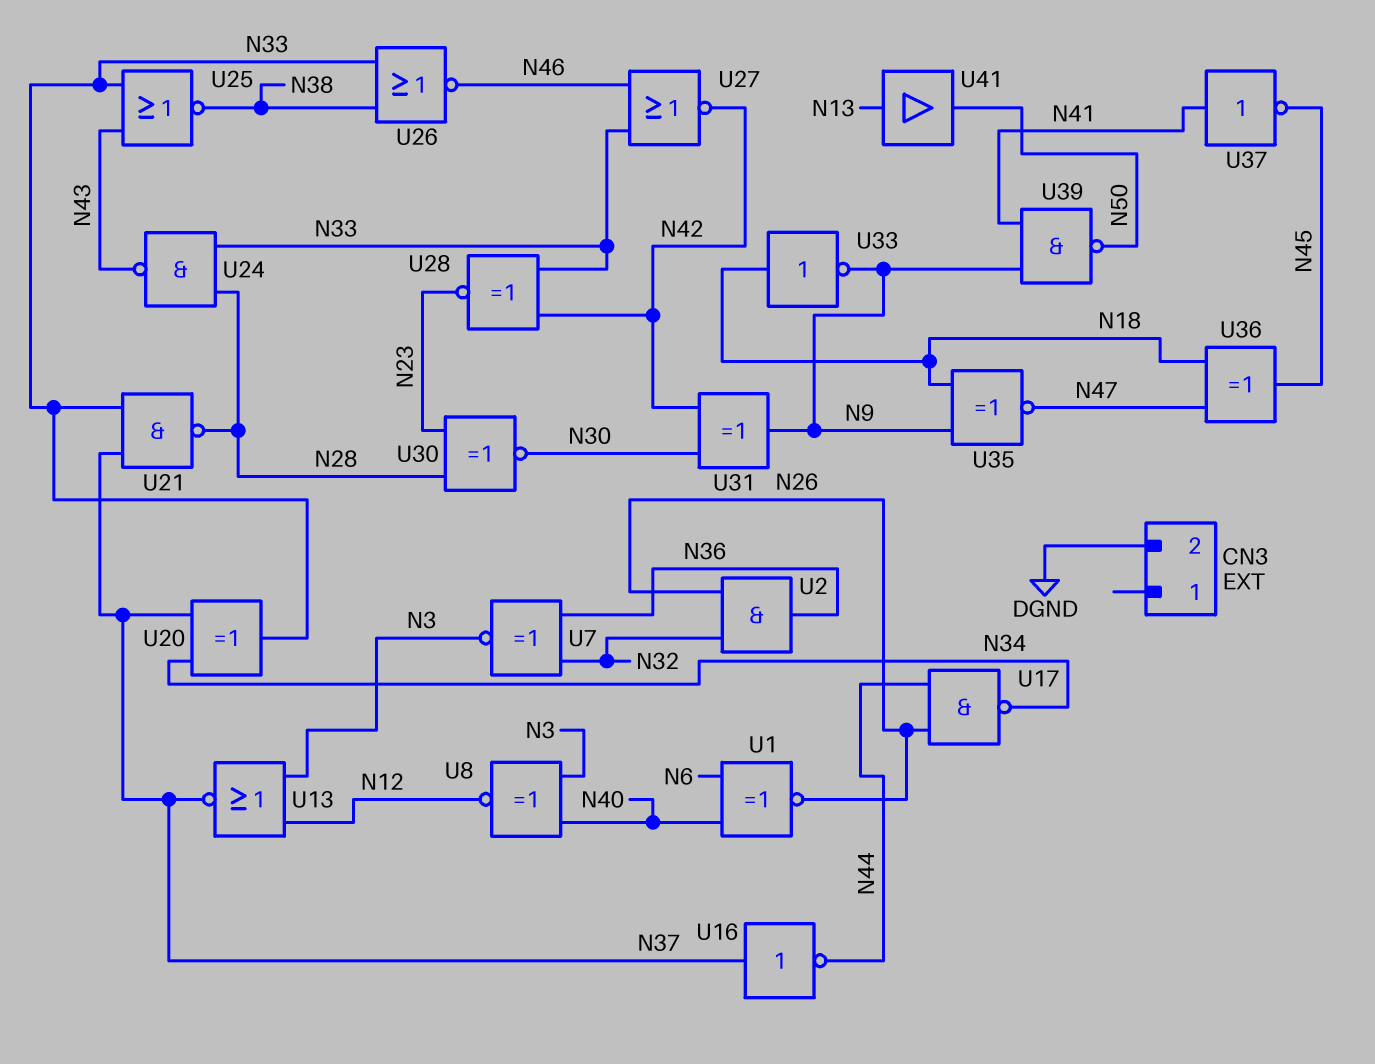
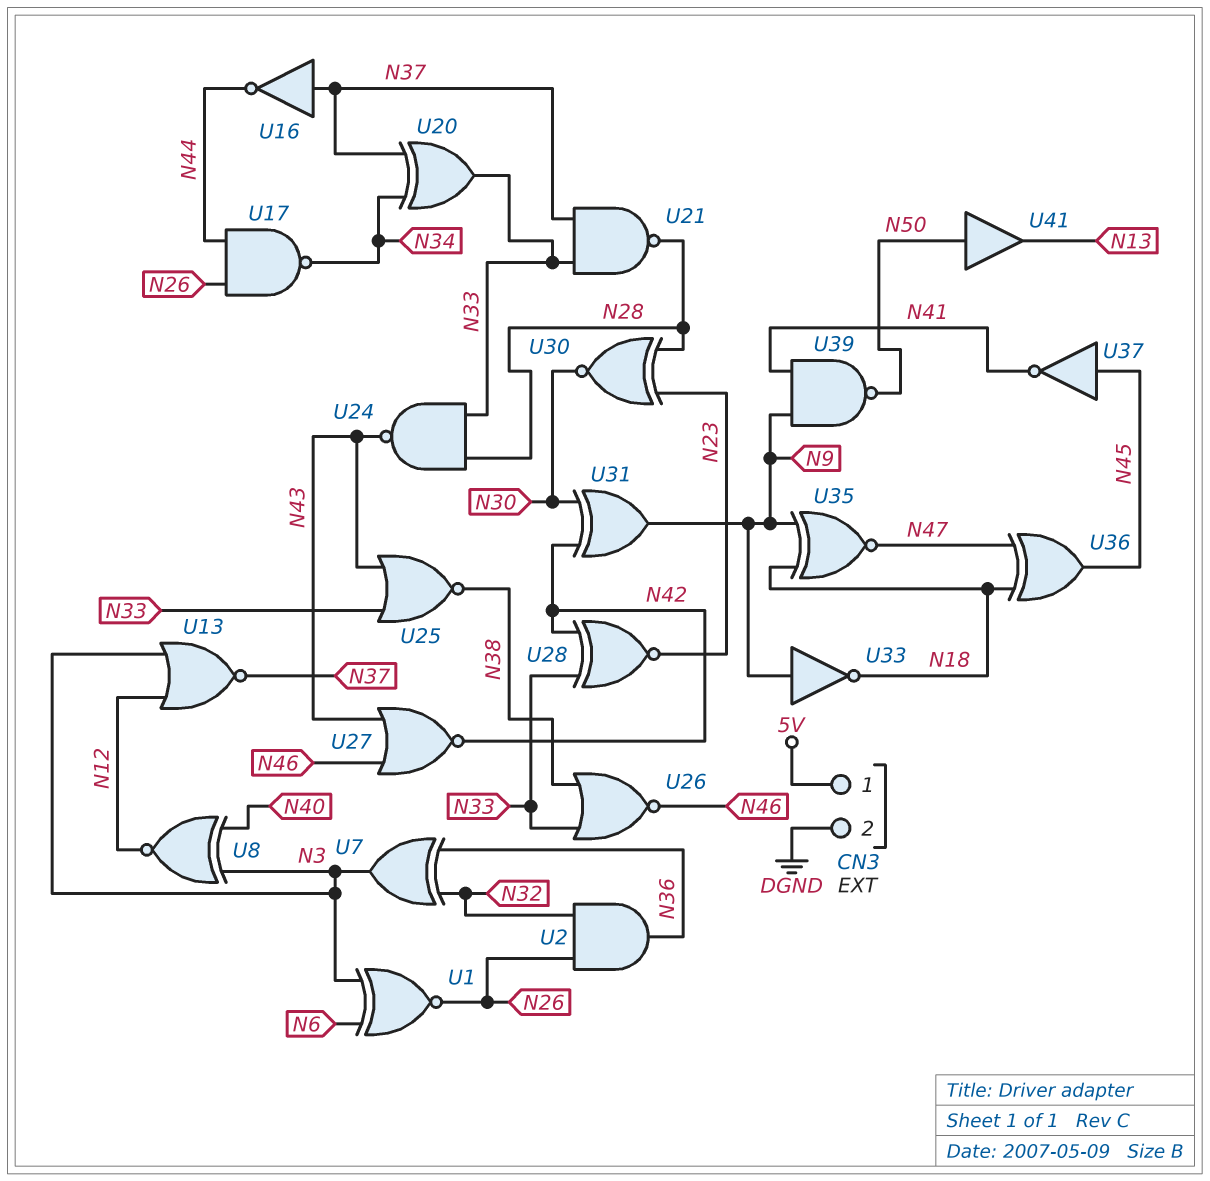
CN3 pin 1: none -> 5V
U1: XNOR (in N6, in N40, out N26) -> XNOR (in N3, in N6, out N26)
U7: XNOR (in N32, in N36, out N3) -> XOR (in N32, in N36, out N3)
U27: NOR (in N33, in N46, out N42) -> NOR (in N43, in N46, out N42)
U33: NOT (in N18, out N9) -> NOT (in N9, out N18)
U37: NOT (in N41, out N45) -> NOT (in N45, out N41)
U41: buffer (in N13, out N50) -> buffer (in N50, out N13)

